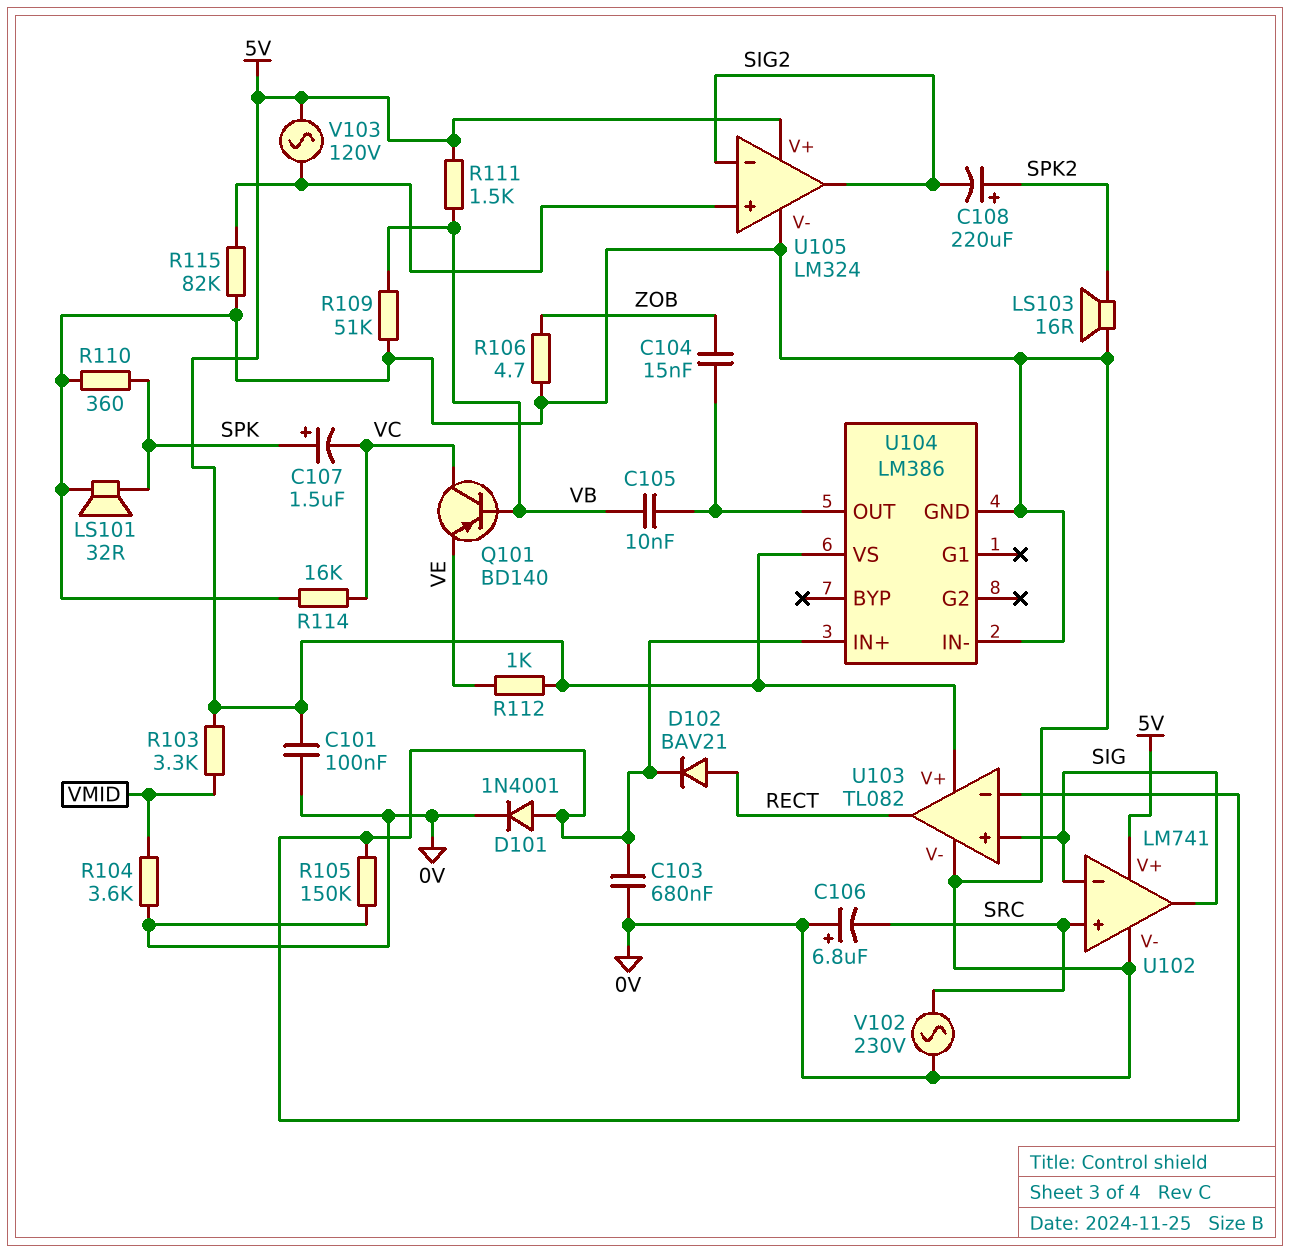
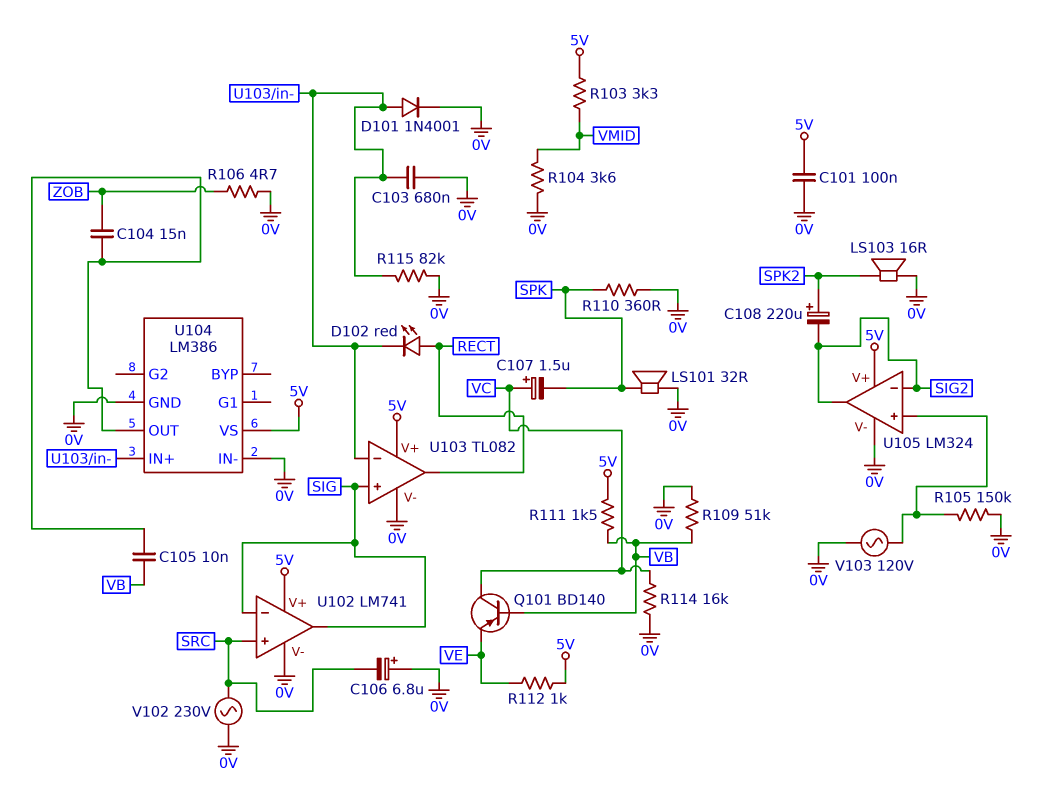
C107: 1.5uF (plus SPK, minus VC) -> 1.5uF (plus VC, minus SPK)
D102: diode BAV21 (A RECT, K U103/in-) -> LED red (A RECT, K U103/in-)
R105: 150k (0V, U103/in-) -> 150k (0V, U105/in+)
R115: 82k (0V, U105/in+) -> 82k (0V, U103/in-)
V103: AC 120V (5V, U105/in+) -> AC 120V (0V, U105/in+)

